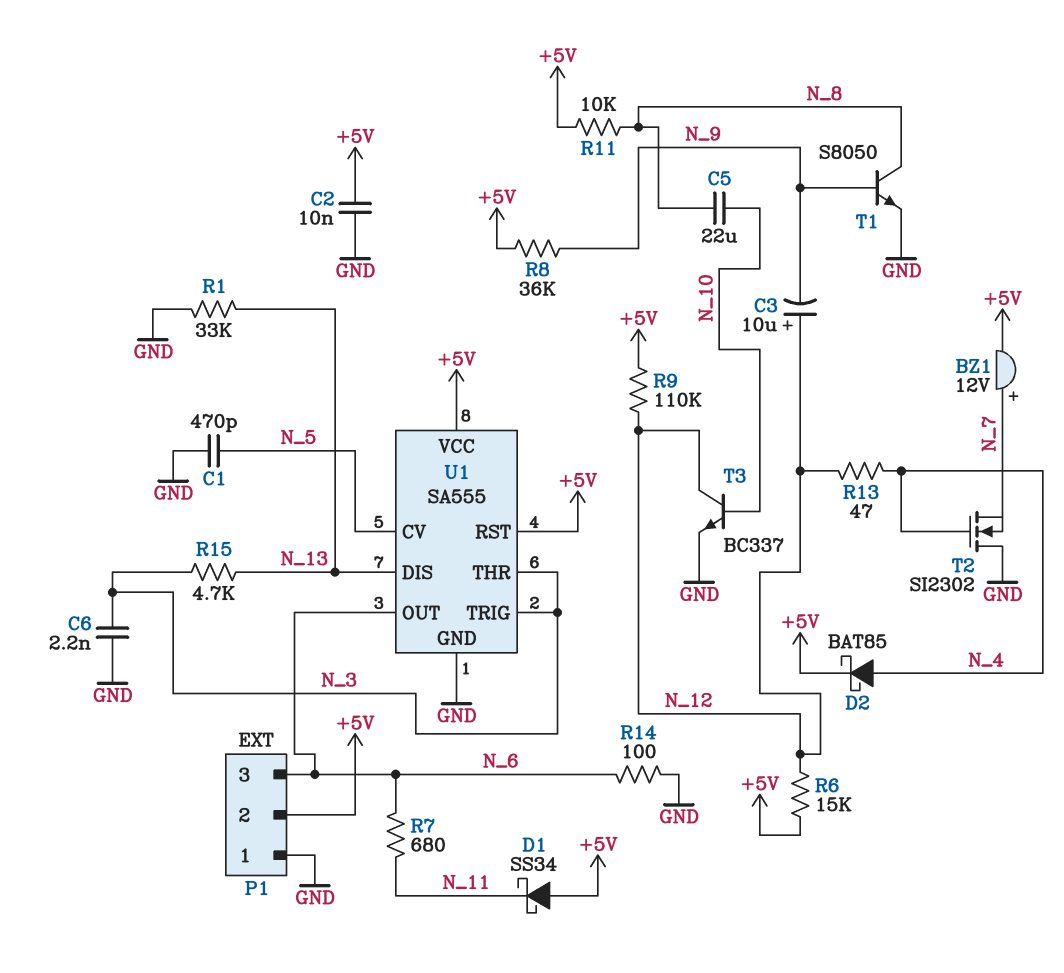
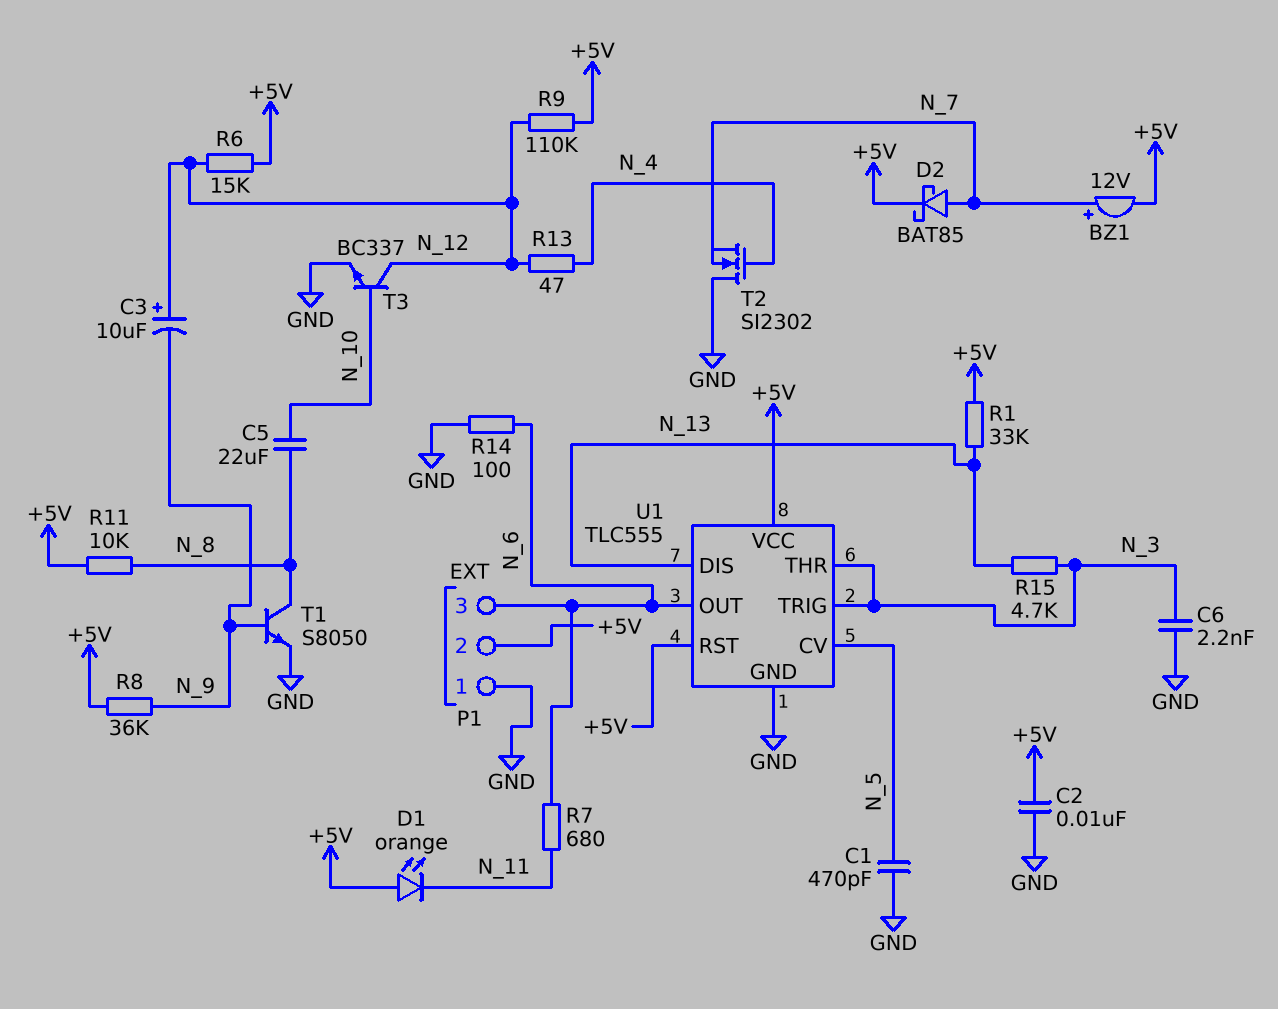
D1: schottky SS34 (A +5V, K N_11) -> LED orange (A +5V, K N_11)
D2: schottky BAT85 (A N_4, K +5V) -> schottky BAT85 (A N_7, K +5V)
R1: 33k (GND, N_13) -> 33k (+5V, N_13)
U1: SA555 -> TLC555

